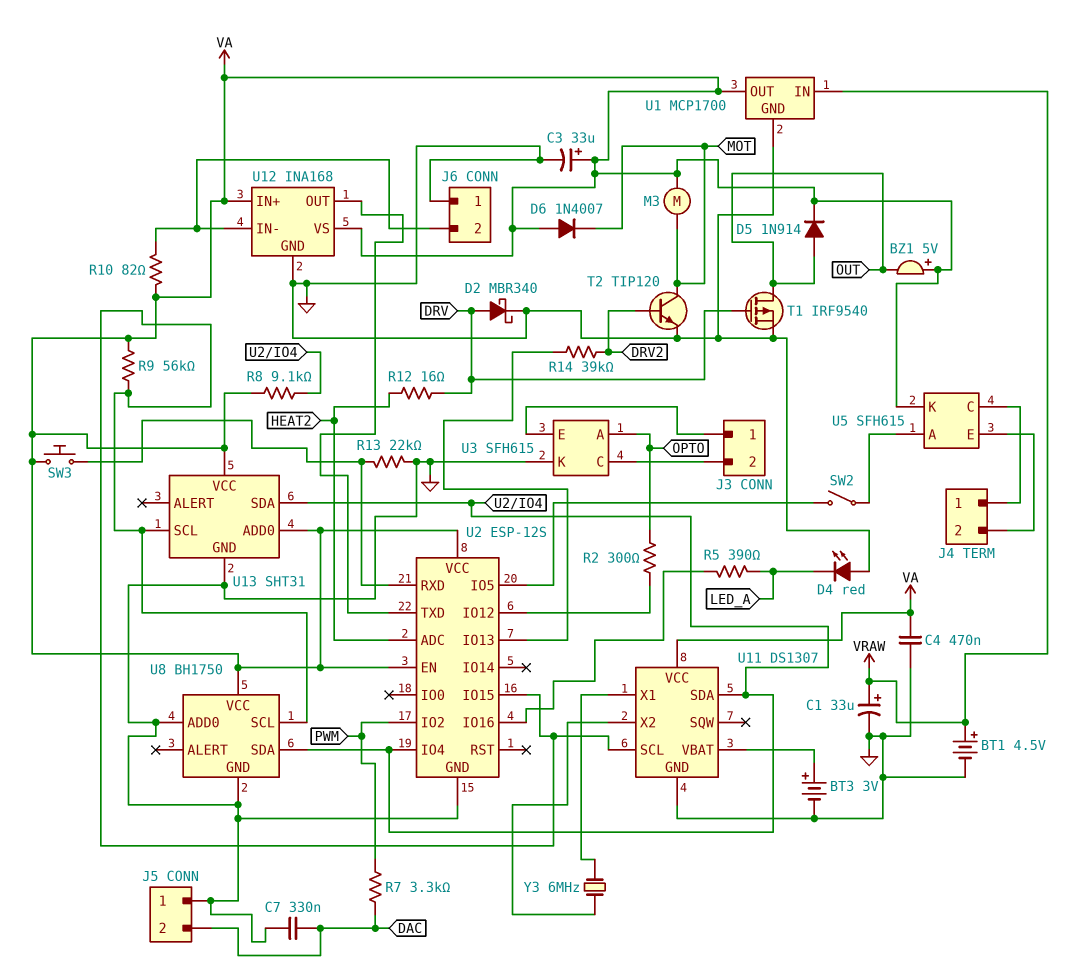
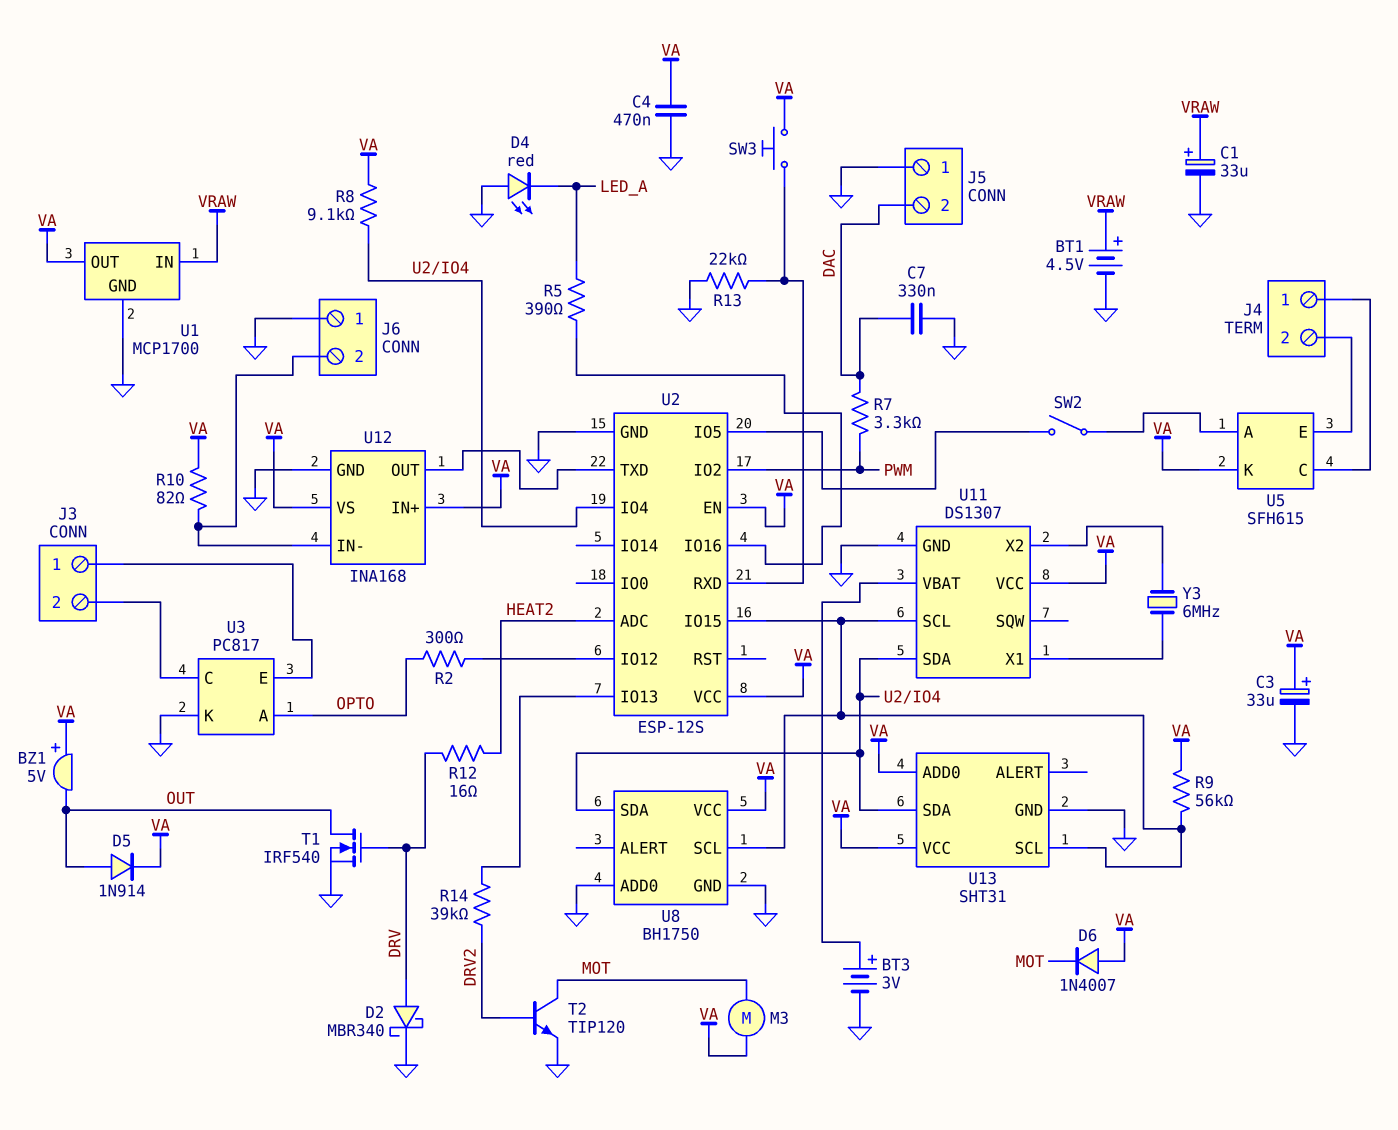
T1: PMOS IRF9540 (G DRV, D OUT, S GND) -> NMOS IRF540 (G DRV, D OUT, S GND)
U3: SFH615 -> PC817

